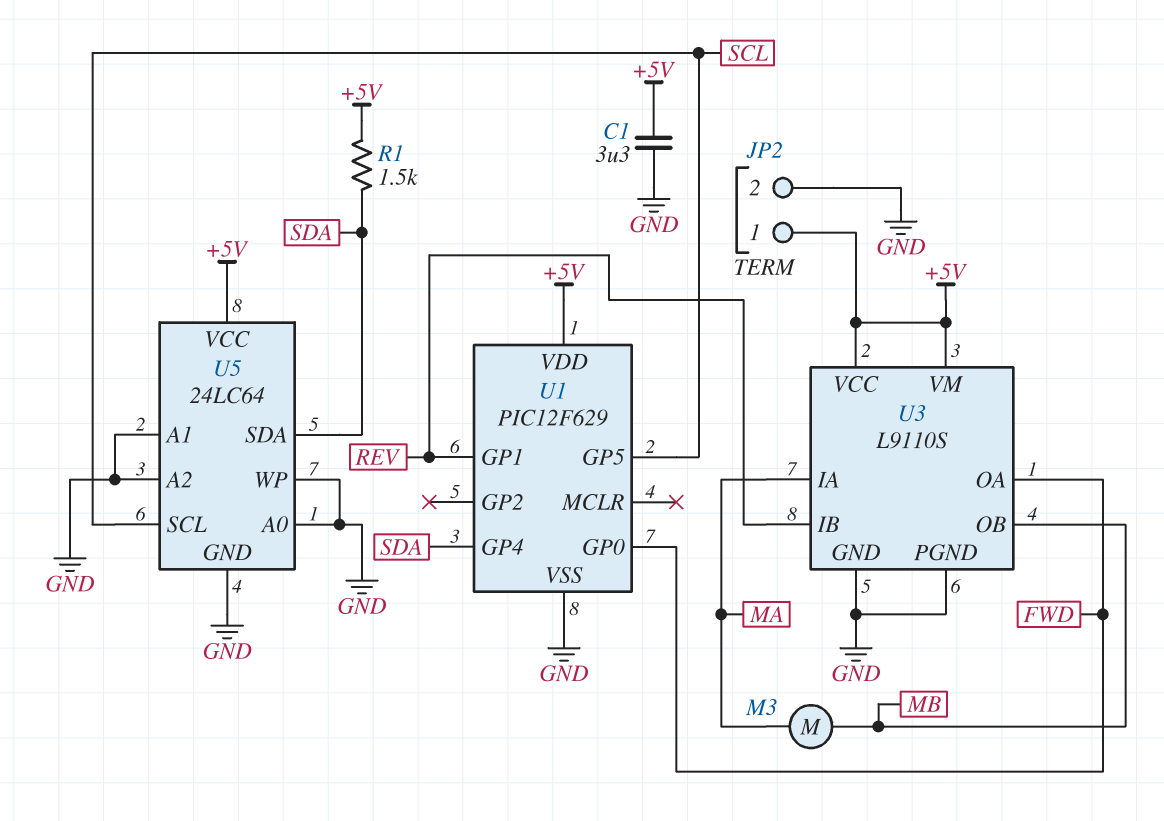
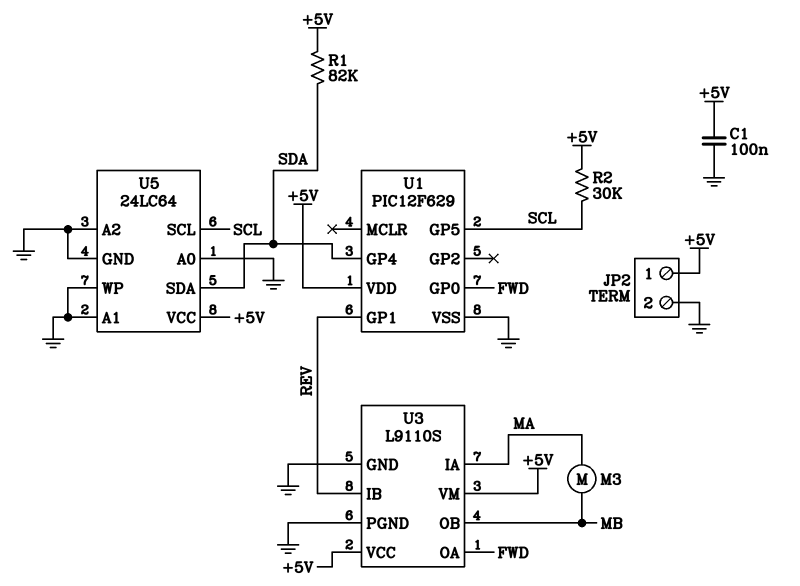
C1: 3.3uF (+5V, GND) -> 100nF (+5V, GND)
R1: 1.5k (+5V, SDA) -> 82k (+5V, SDA)
R2: none -> 30k (+5V, SCL)

